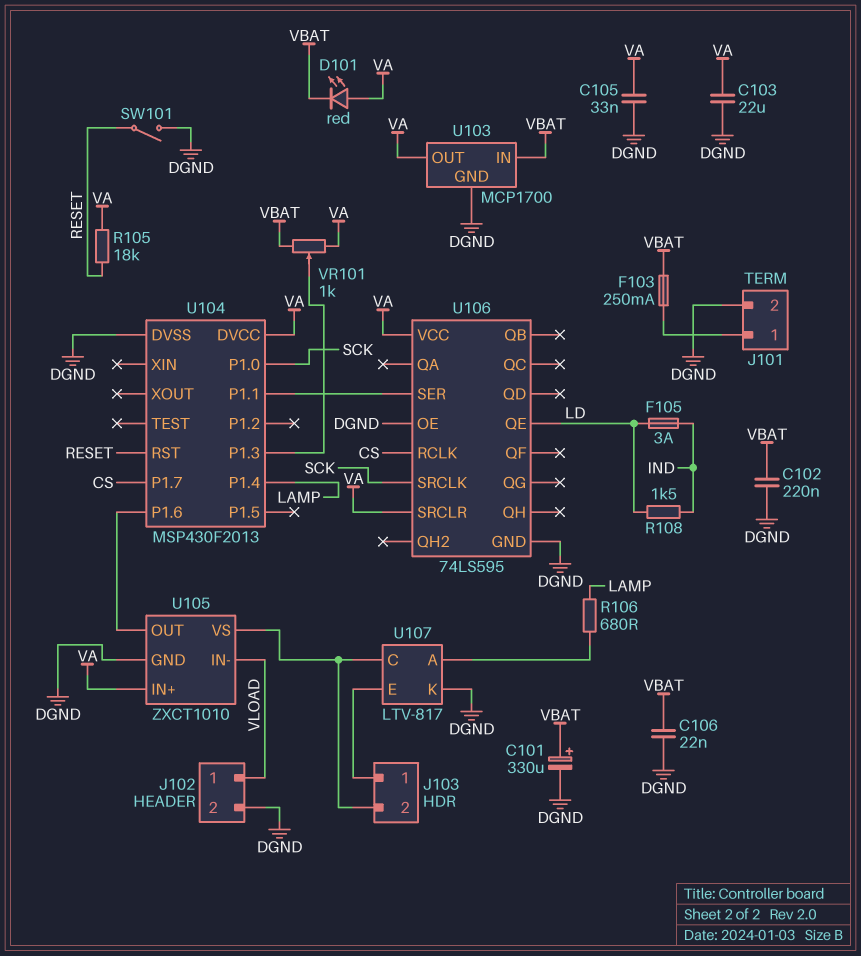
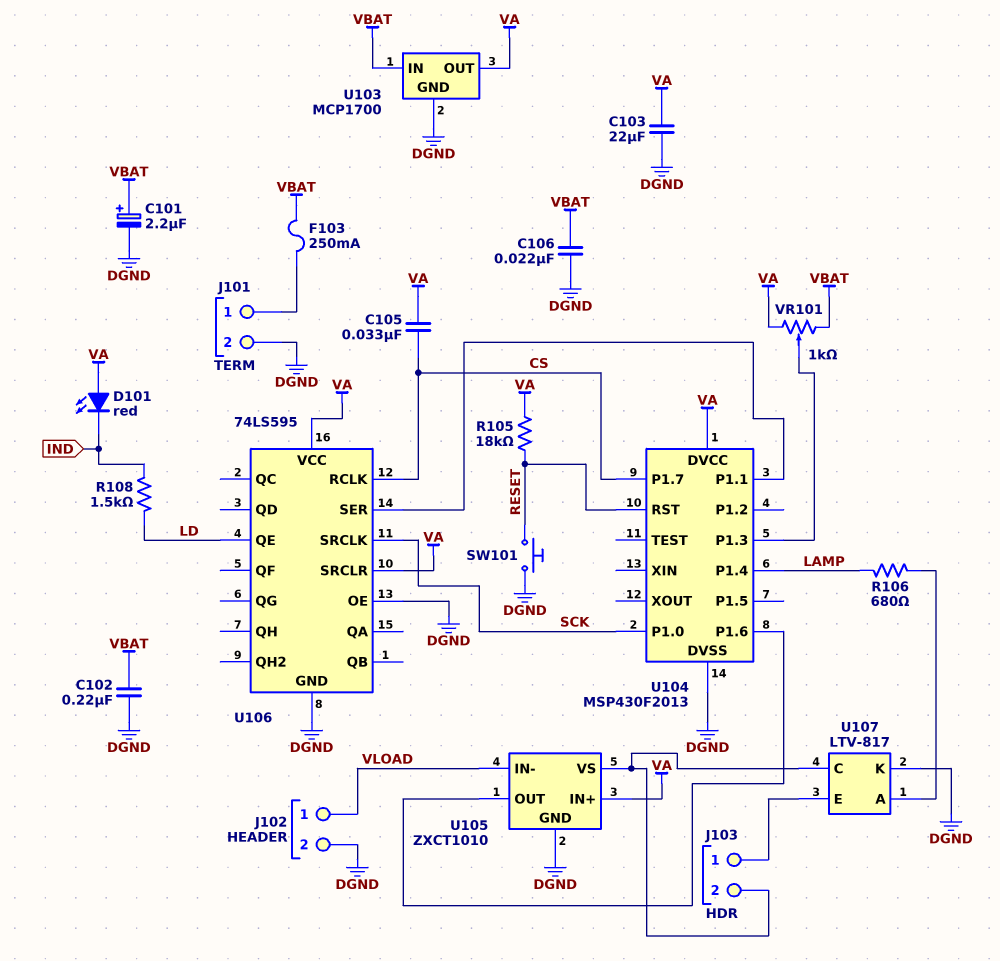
C101: 330uF (plus VBAT, minus DGND) -> 2.2uF (plus VBAT, minus DGND)
C105: 33nF (DGND, VA) -> 33nF (CS, VA)
D101: LED red (A VA, K VBAT) -> LED red (A VA, K IND)
F105: 3A (IND, LD) -> none
SW101: switch (DGND, RESET) -> button (DGND, RESET)

